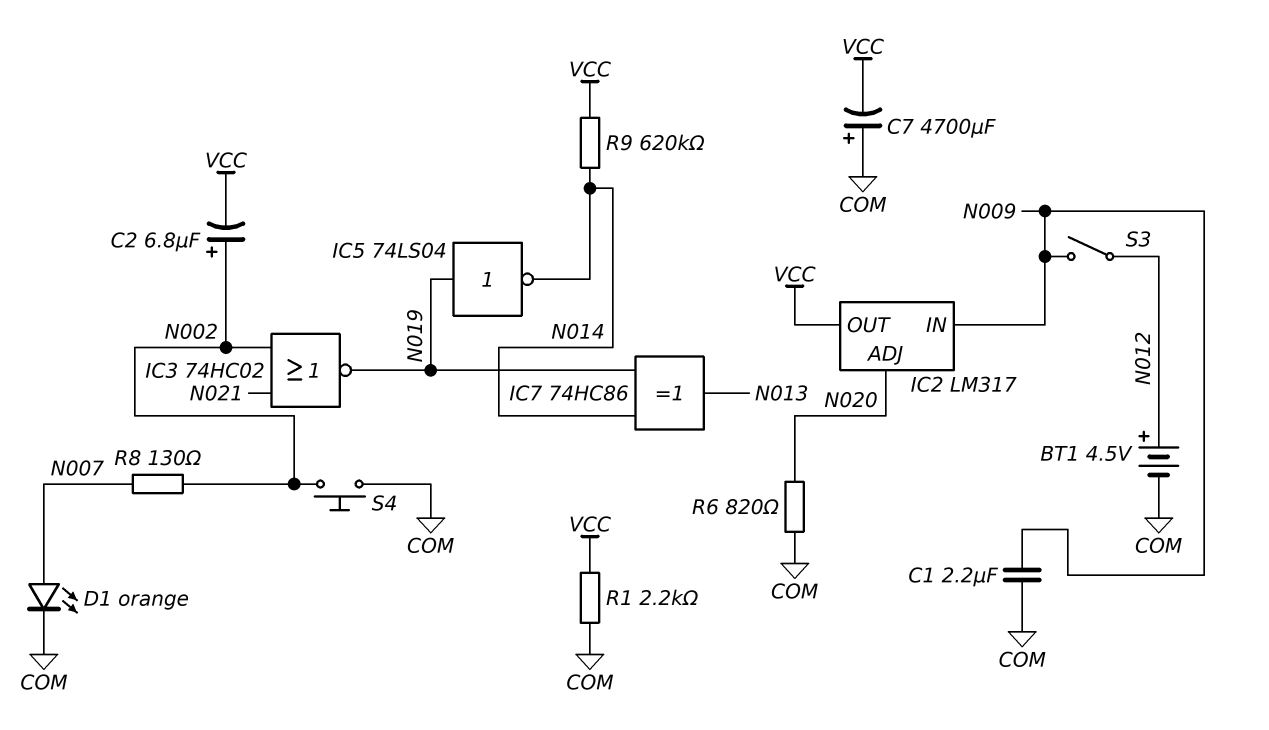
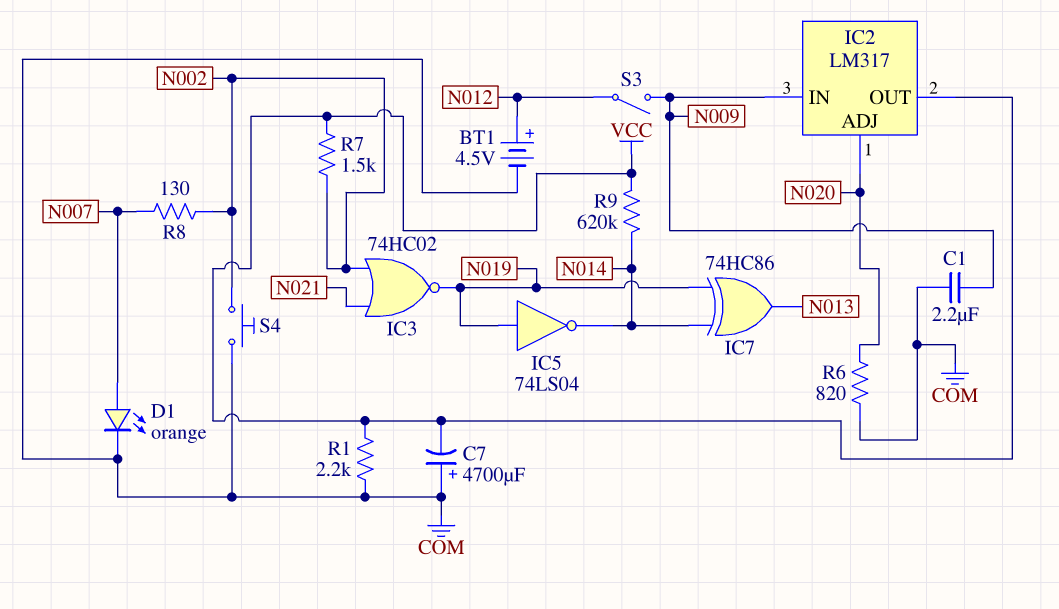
C2: 6.8uF (plus N002, minus VCC) -> none
R7: none -> 1.5k (N002, VCC)

